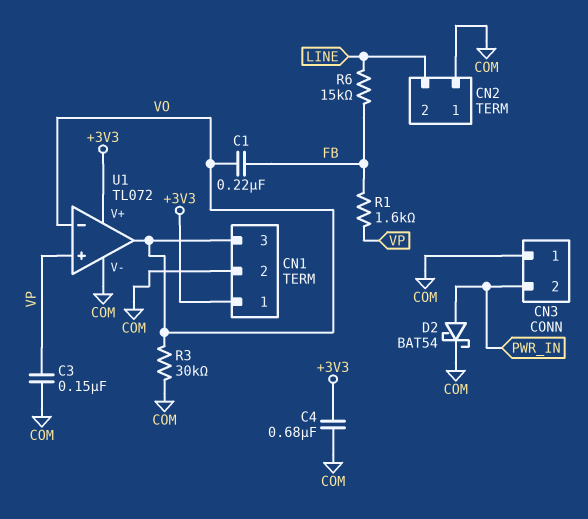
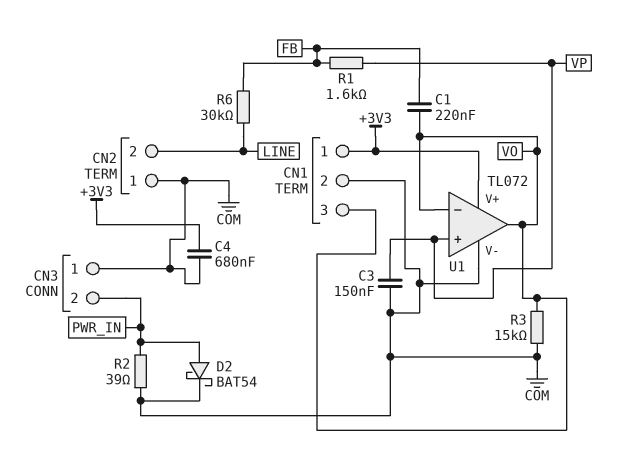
R2: none -> 39 (COM, PWR_IN)
R3: 30k (COM, VO) -> 15k (COM, VO)
R6: 15k (FB, LINE) -> 30k (FB, LINE)

